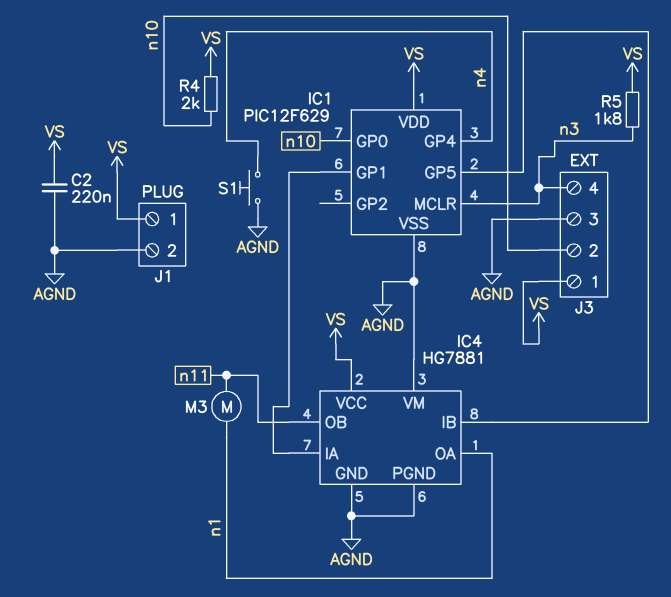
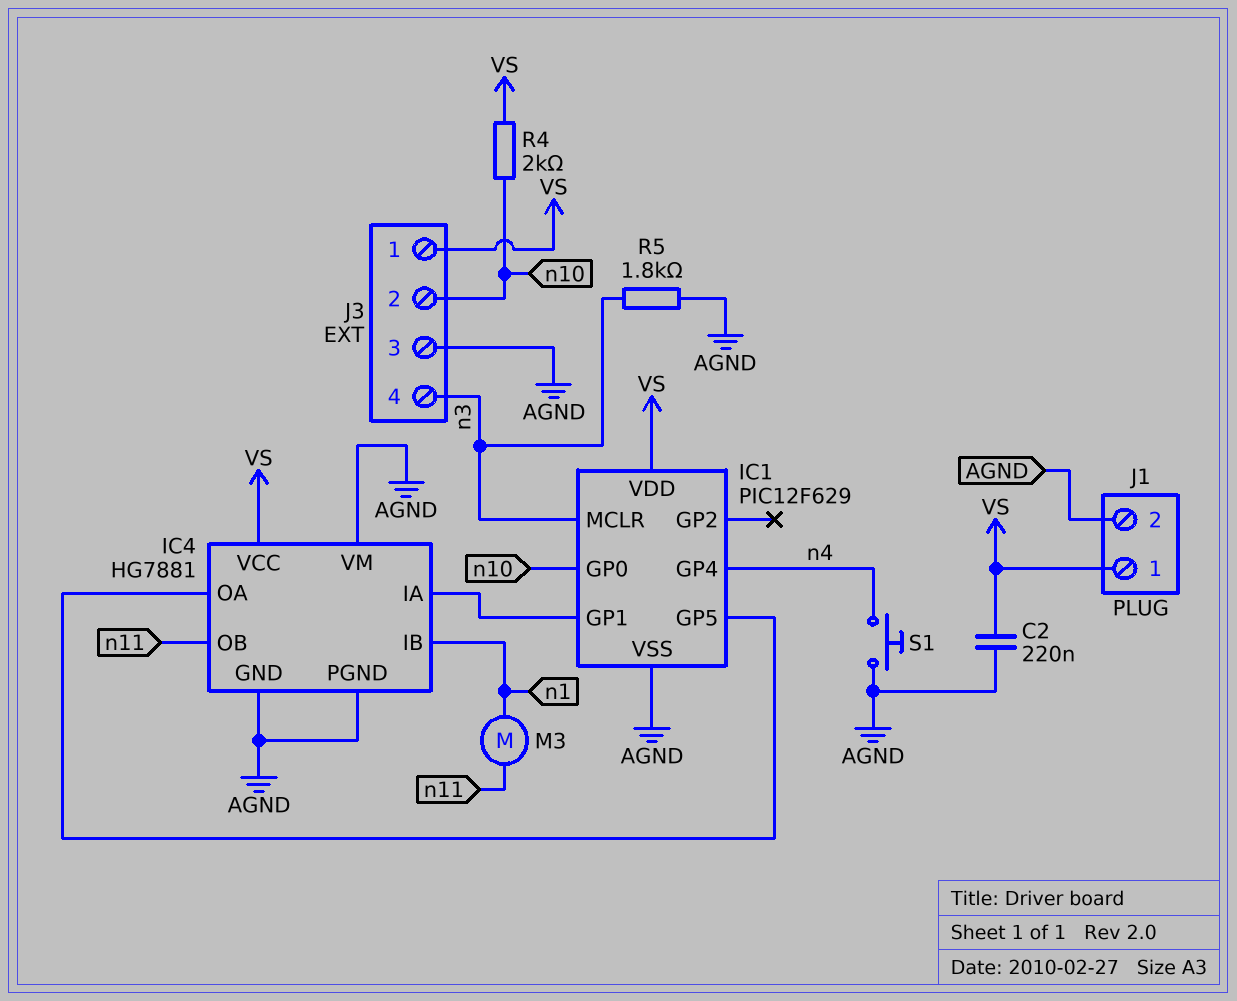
IC4 pin IB: IC1/GP5 -> n1
IC4 pin OA: n1 -> IC1/GP5
R5: 1.8k (VS, n3) -> 1.8k (AGND, n3)

